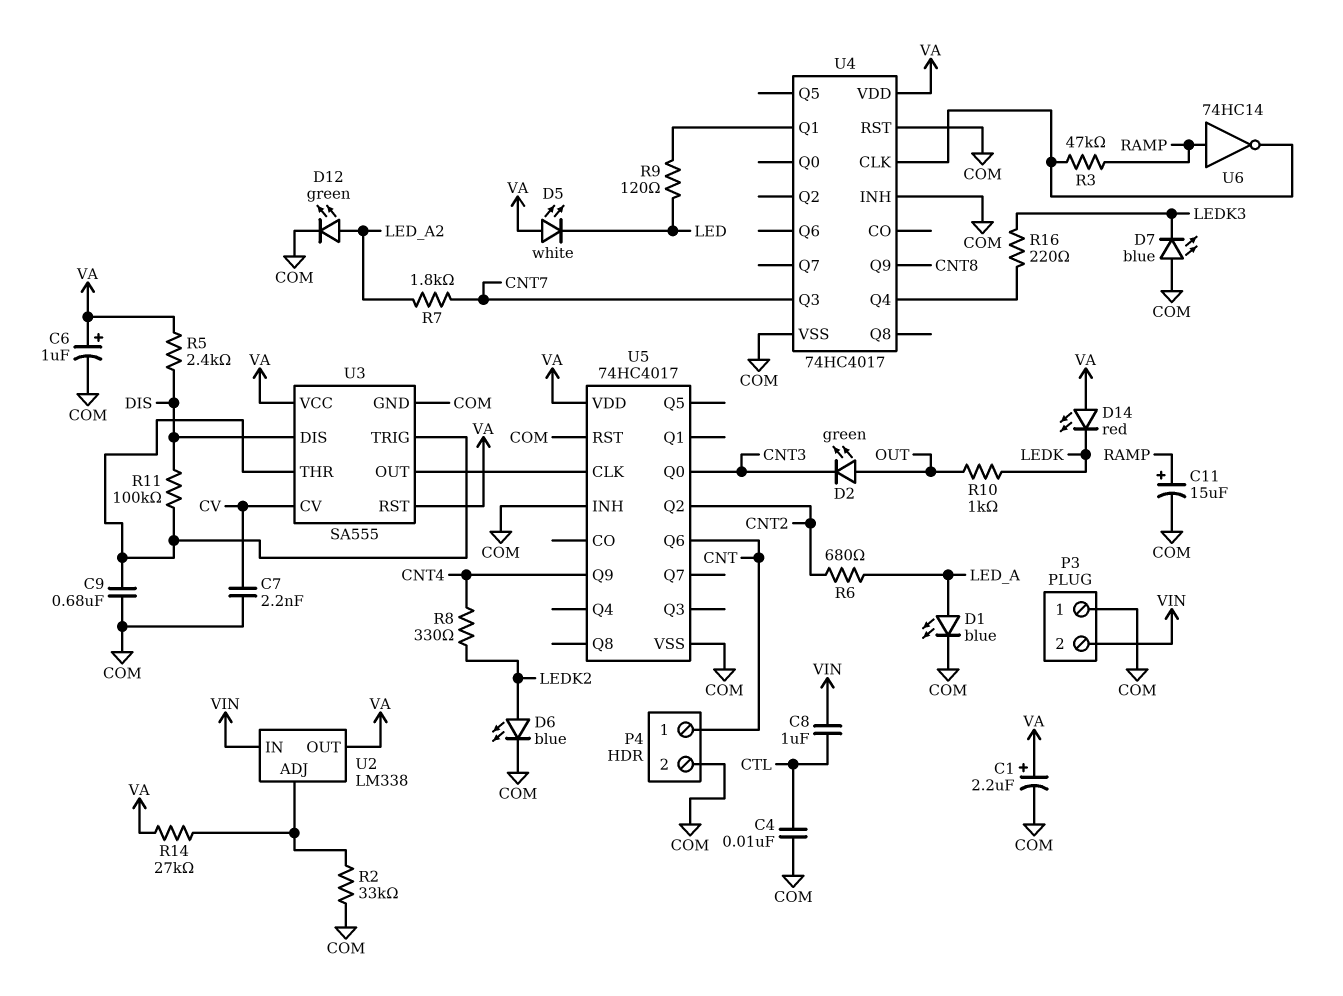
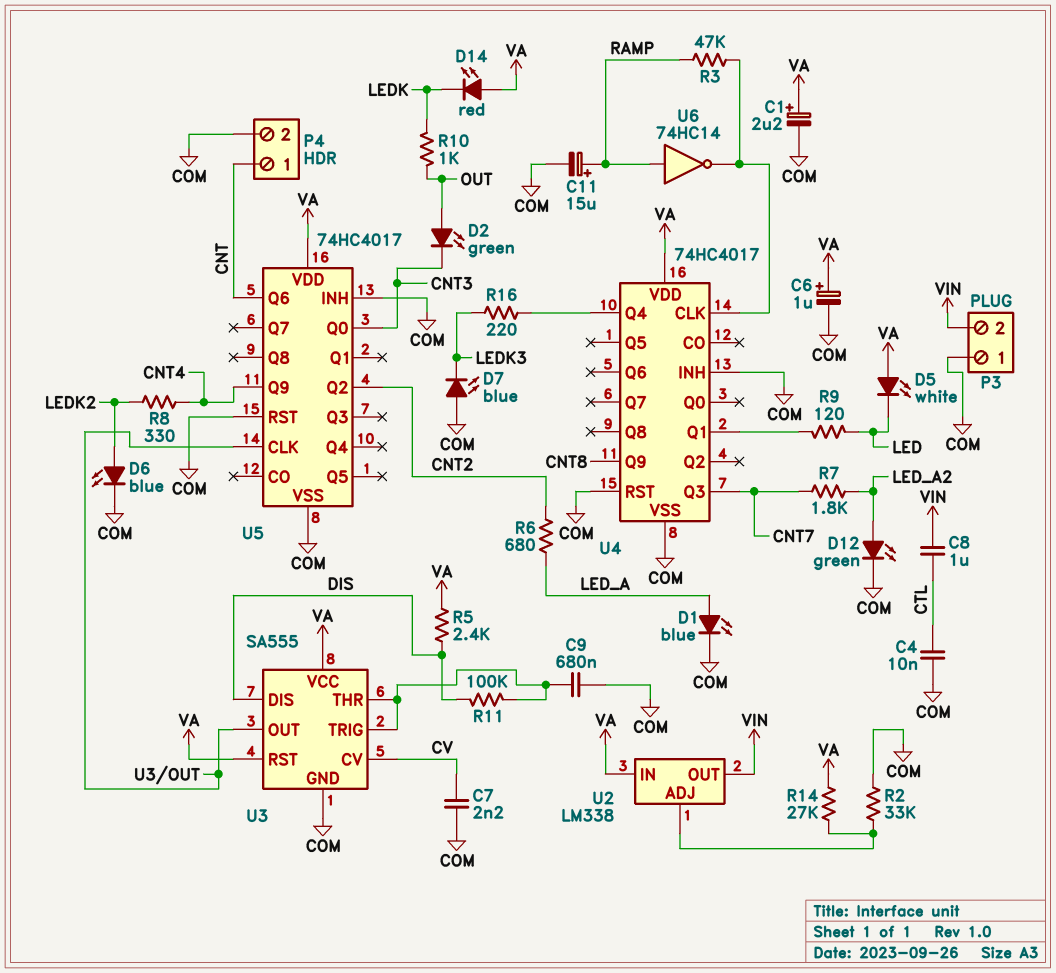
U2 pin IN: VIN -> VA
U2 pin OUT: VA -> VIN

